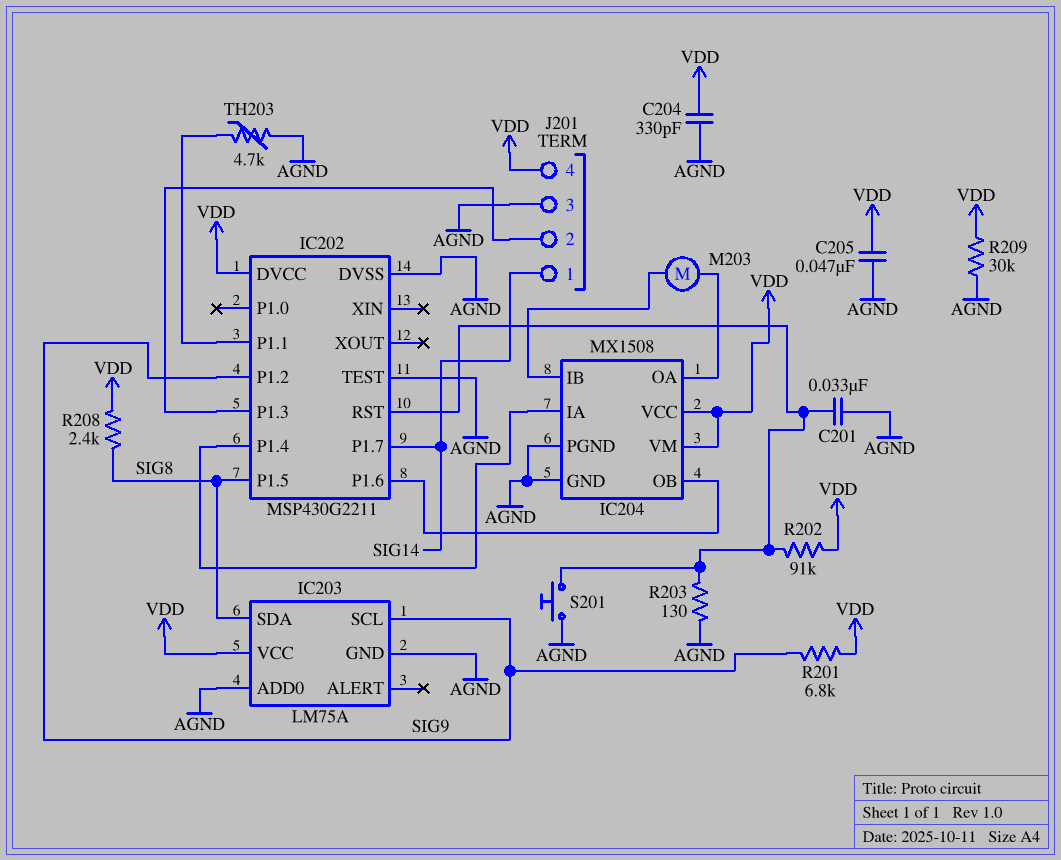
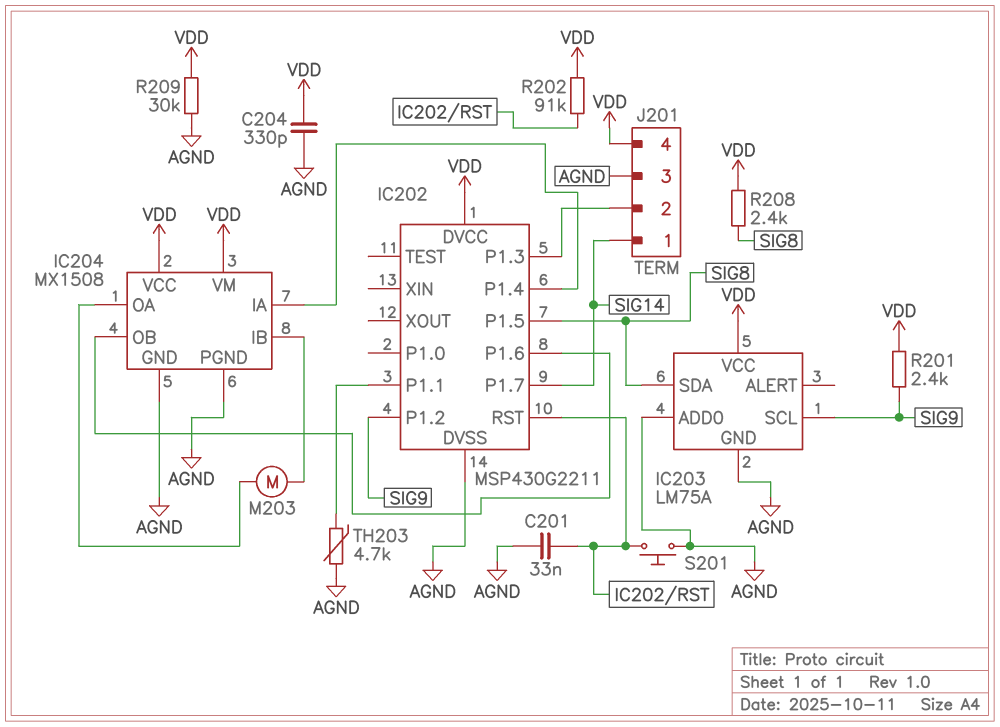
C205: 47nF (AGND, VDD) -> none
IC202 pin TEST: AGND -> none
R201: 6.8k (SIG9, VDD) -> 2.4k (SIG9, VDD)
R203: 130 (AGND, IC202/RST) -> none

